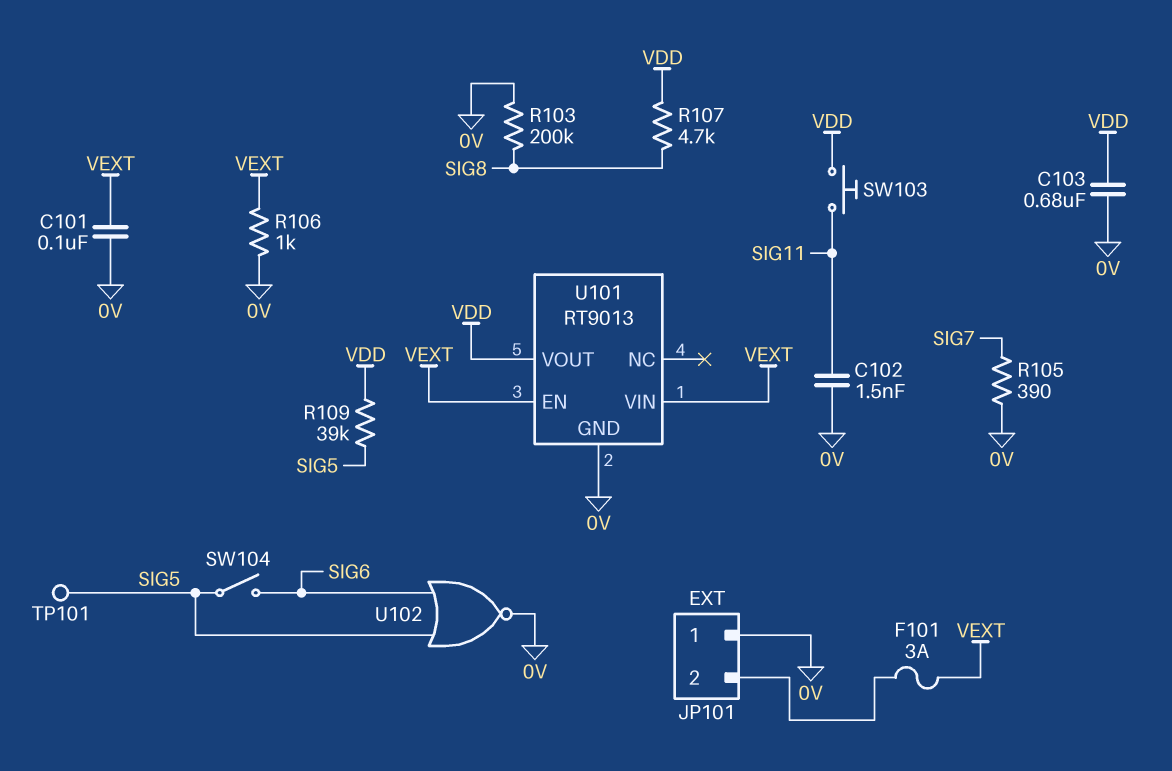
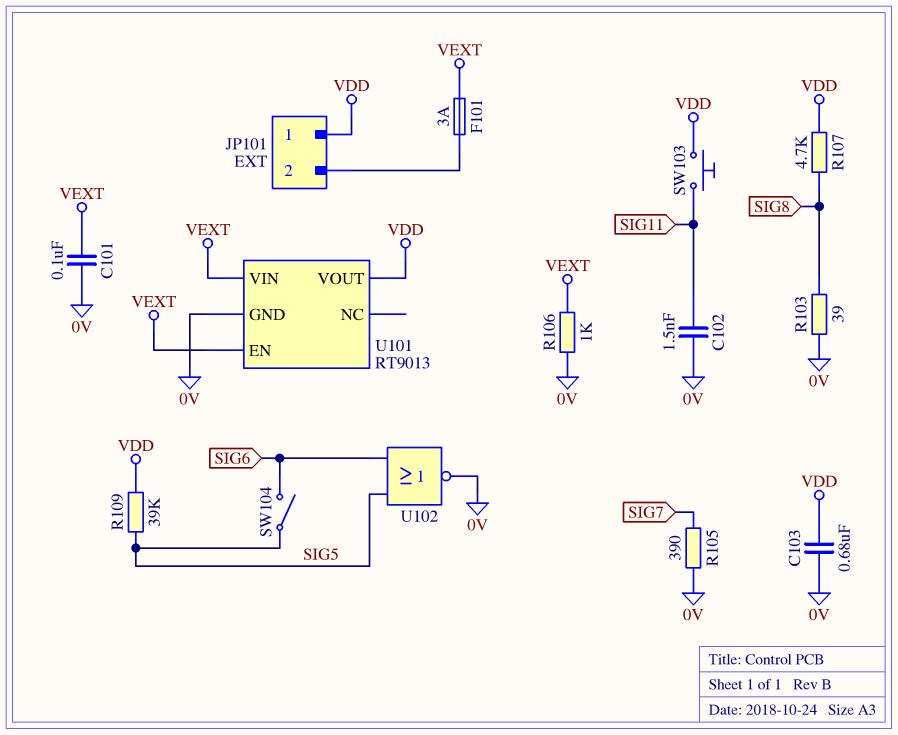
JP101 pin 1: 0V -> VDD
R103: 200k (0V, SIG8) -> 39 (0V, SIG8)
TP101: test point (SIG5) -> none

